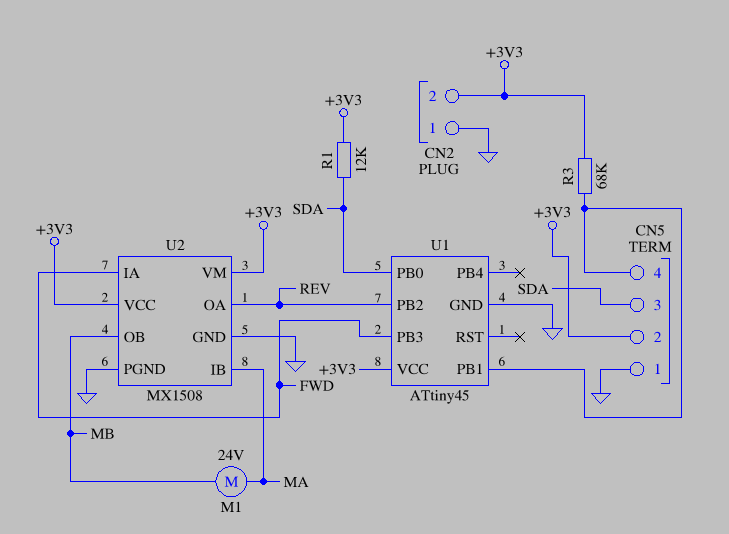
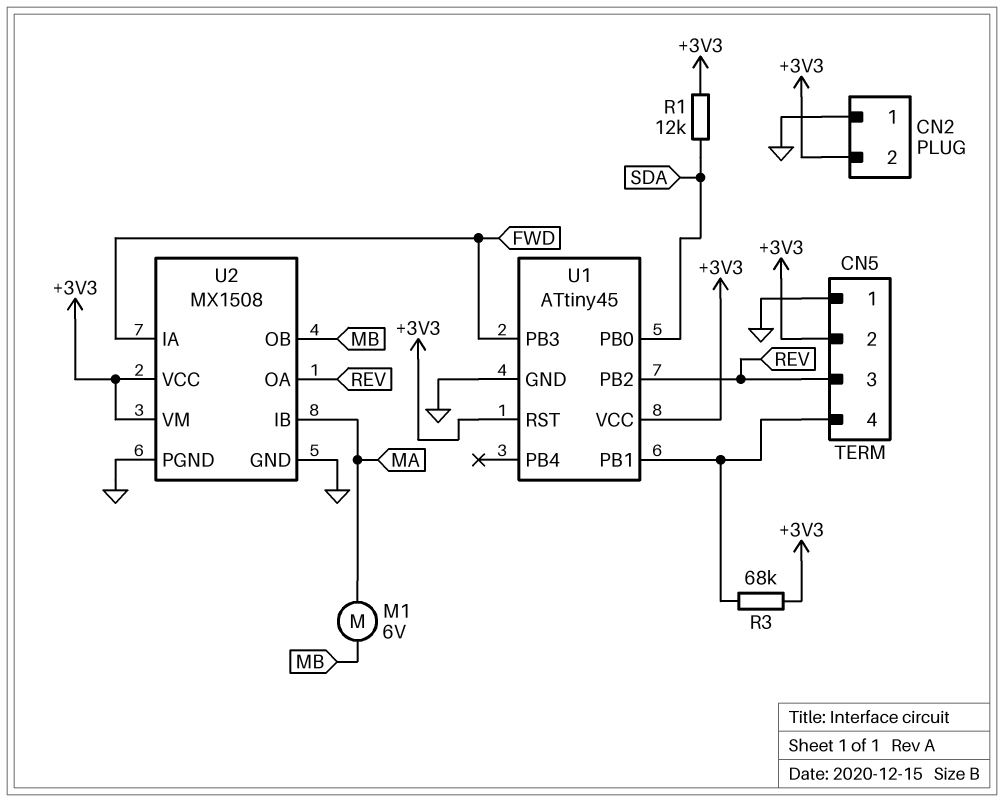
CN5 pin 3: SDA -> REV
M1: motor 24V (MA, MB) -> motor 6V (MA, MB)
U1 pin RST: none -> +3V3

